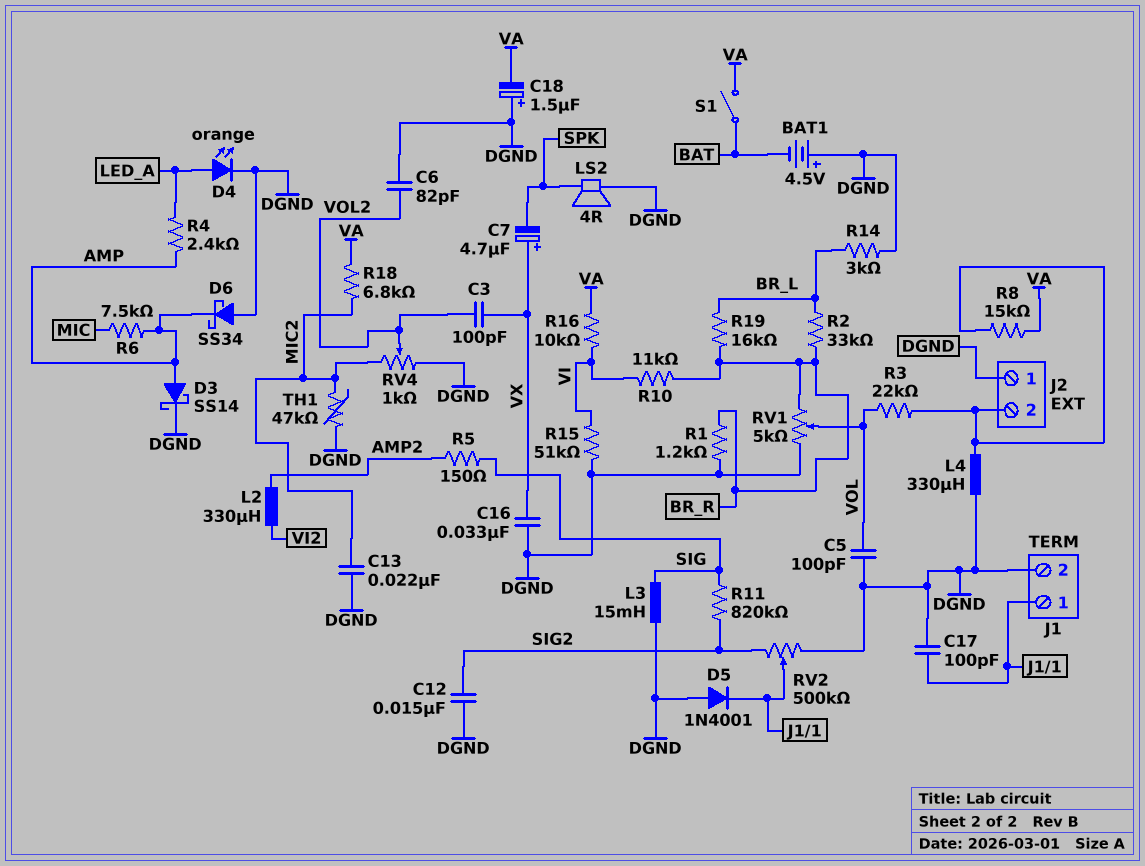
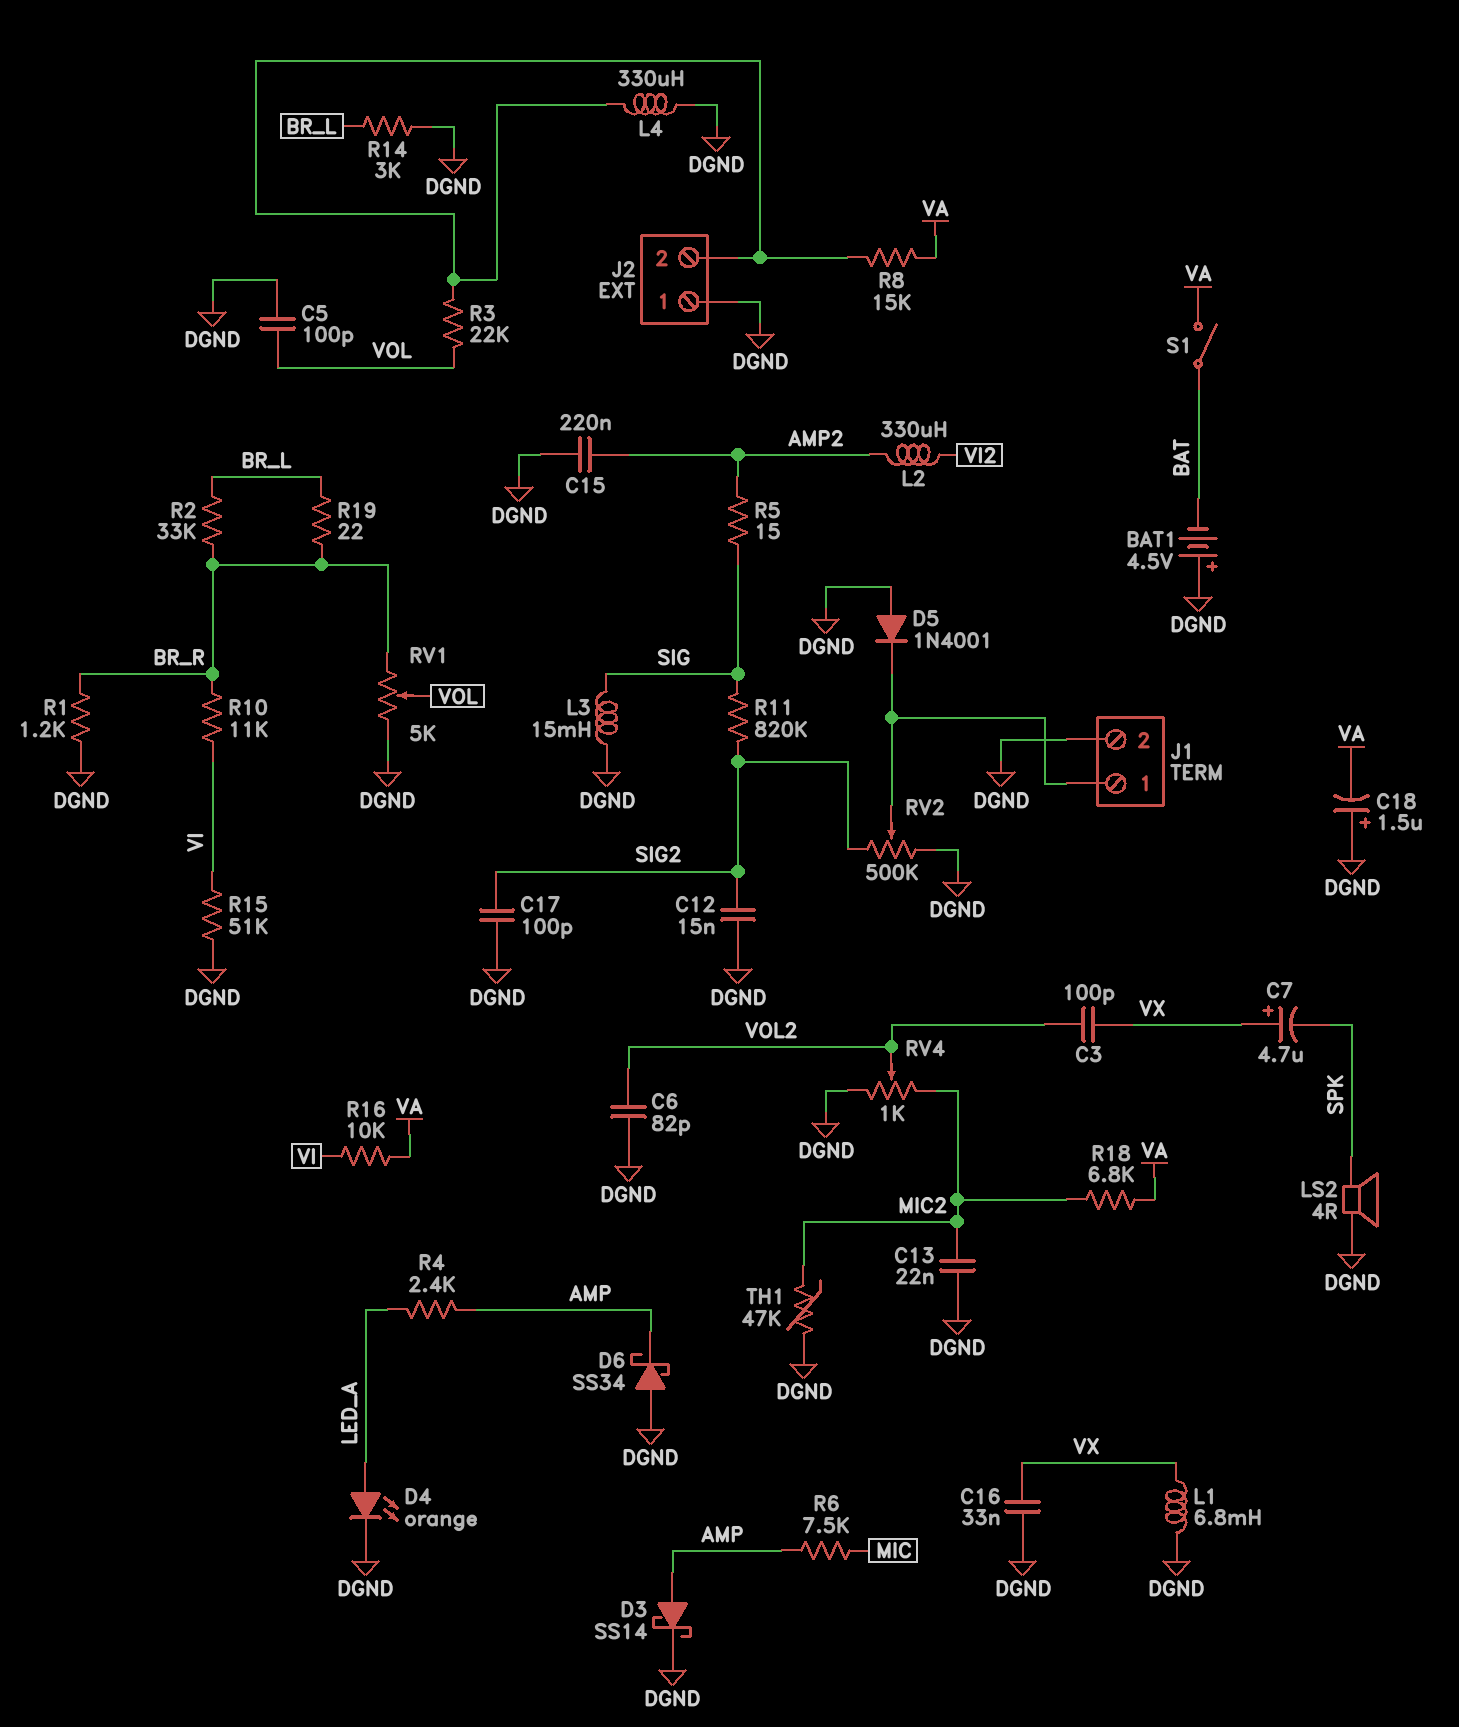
C15: none -> 220nF (AMP2, DGND)
C17: 100pF (DGND, J1/1) -> 100pF (DGND, SIG2)
L1: none -> 6.8mH (DGND, VX)
R5: 150 (AMP2, SIG) -> 15 (AMP2, SIG)
R19: 16k (BR_L, BR_R) -> 22 (BR_L, BR_R)

